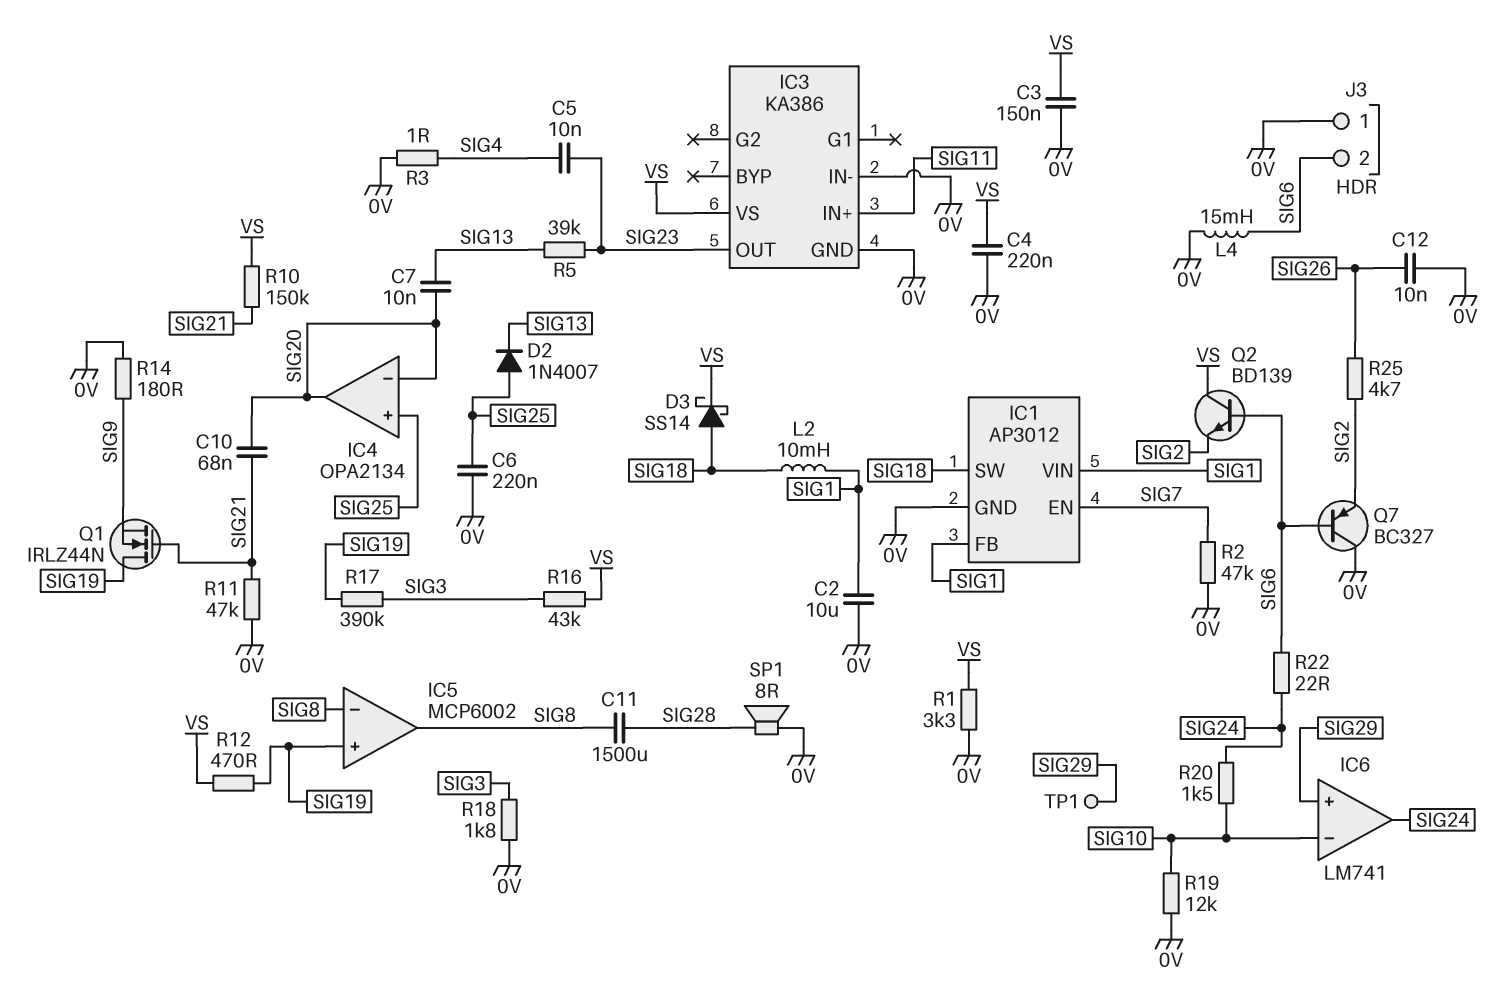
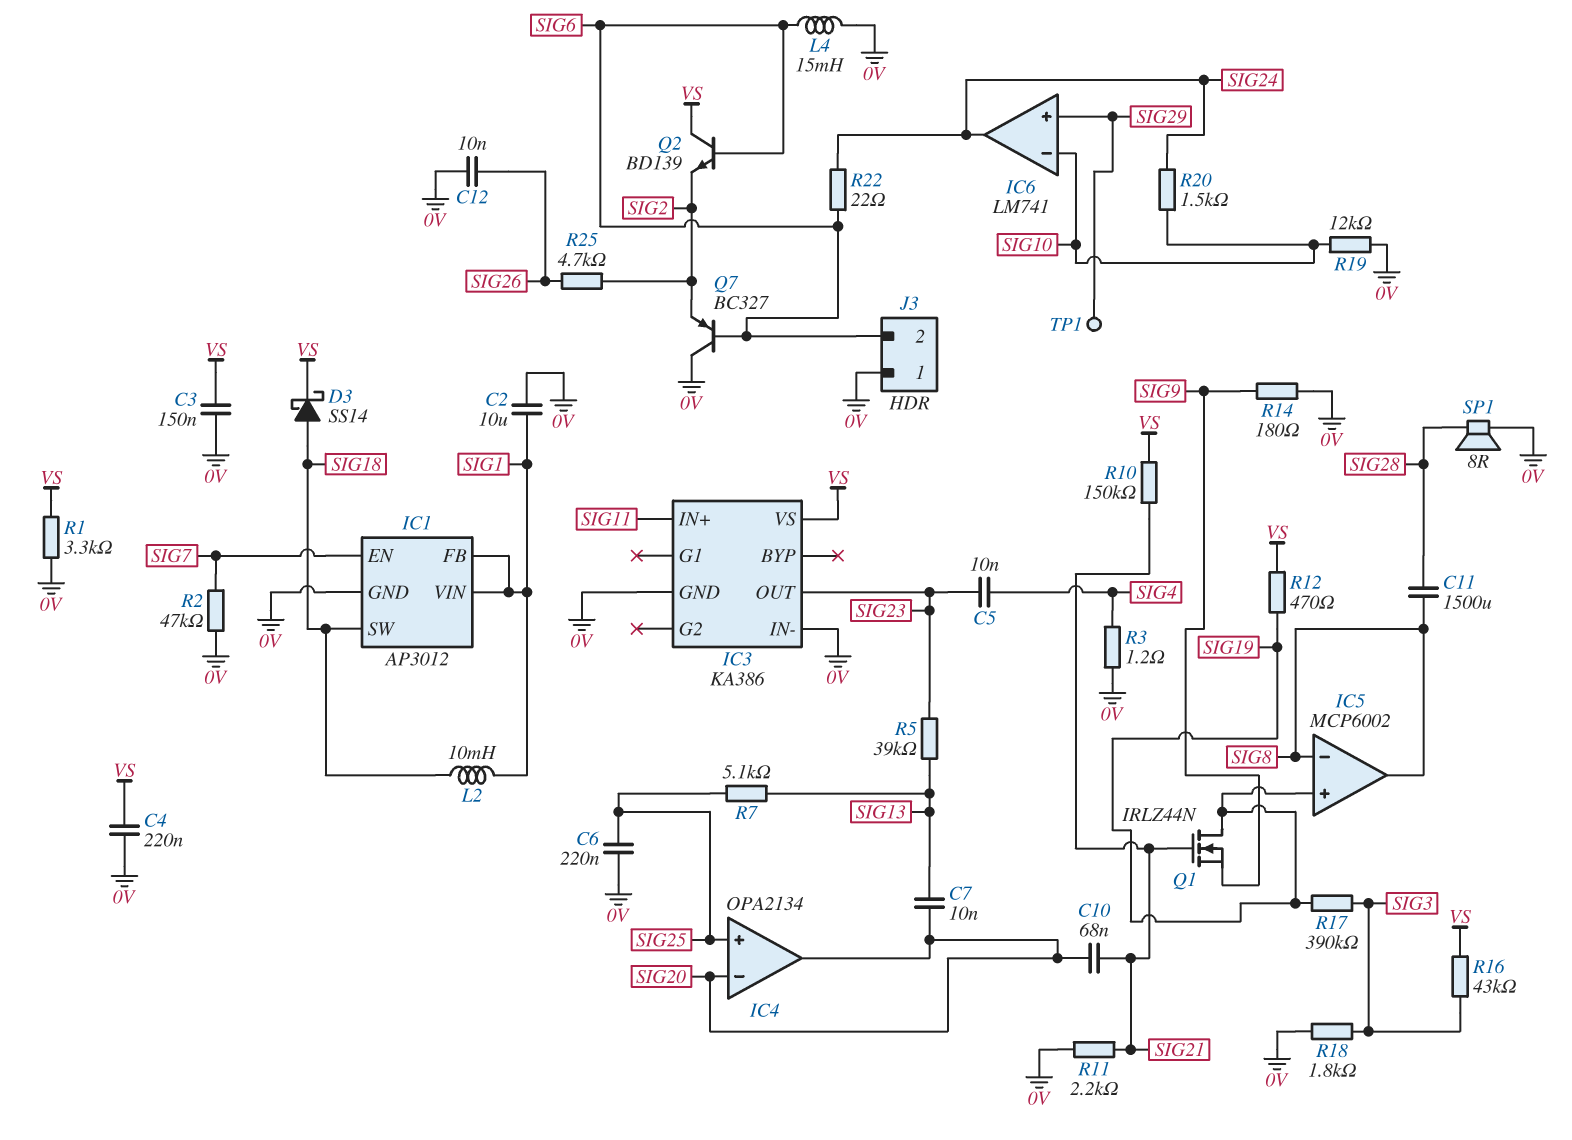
D2: diode 1N4007 (A SIG25, K SIG13) -> none
R3: 1 (0V, SIG4) -> 1.2 (0V, SIG4)
R7: none -> 5.1k (SIG13, SIG25)
R11: 47k (0V, SIG21) -> 2.2k (0V, SIG21)

